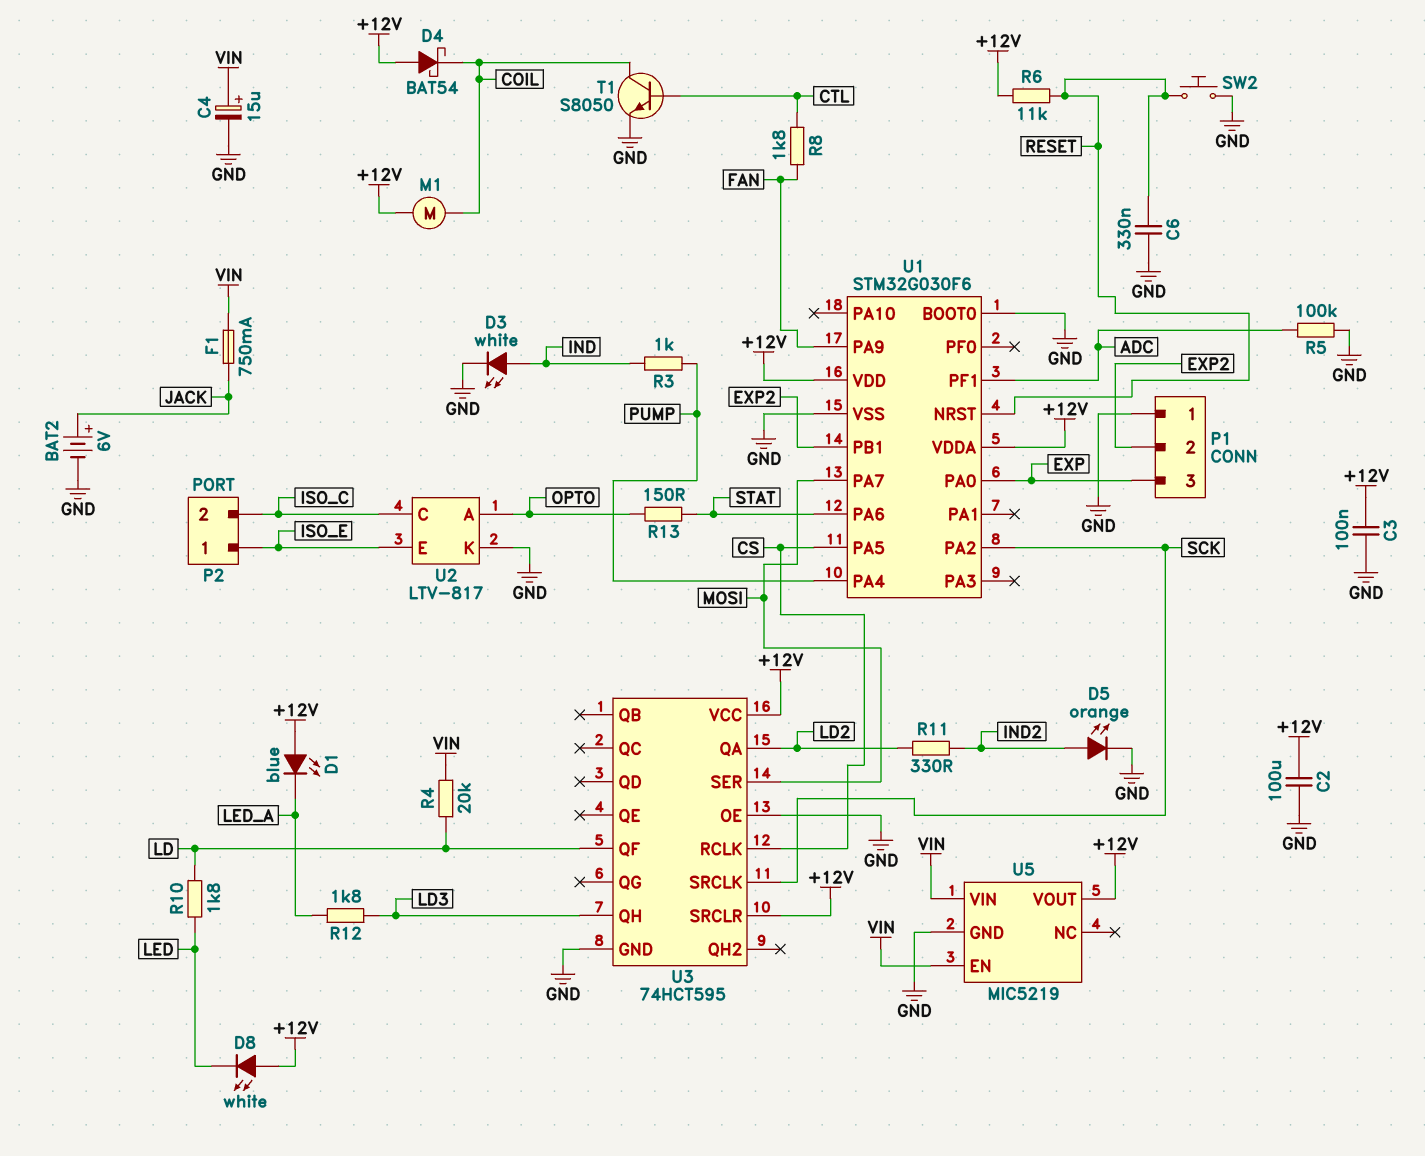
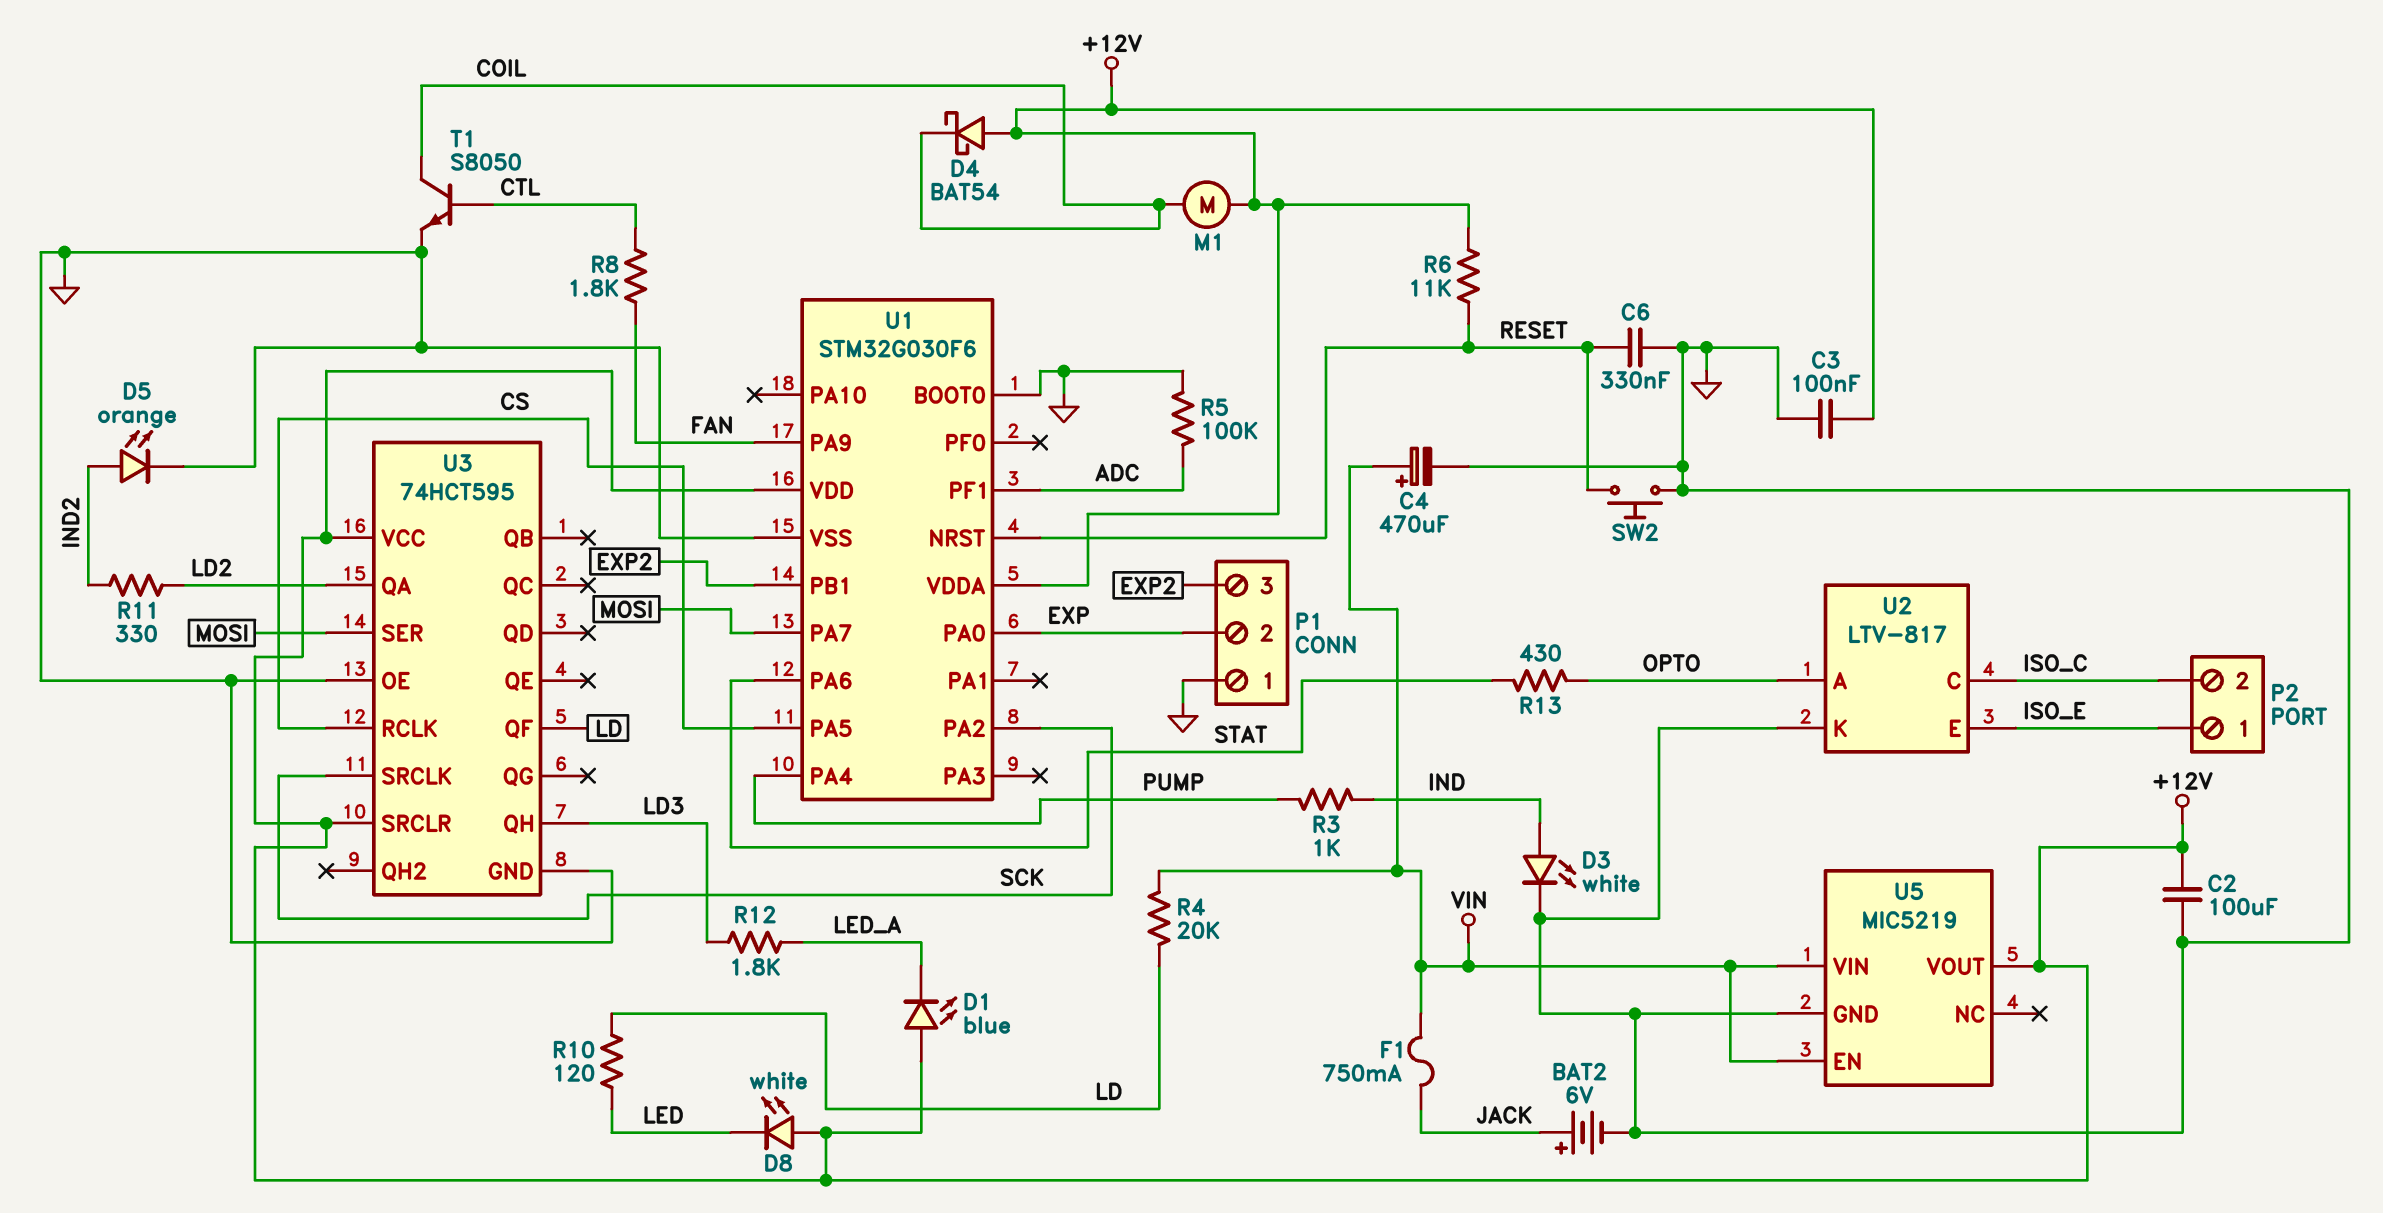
C4: 15uF (plus VIN, minus GND) -> 470uF (plus VIN, minus GND)
P1 pin 2: EXP2 -> EXP
P1 pin 3: EXP -> EXP2
R10: 1.8k (LD, LED) -> 120 (LD, LED)
R13: 150 (OPTO, STAT) -> 430 (OPTO, STAT)

